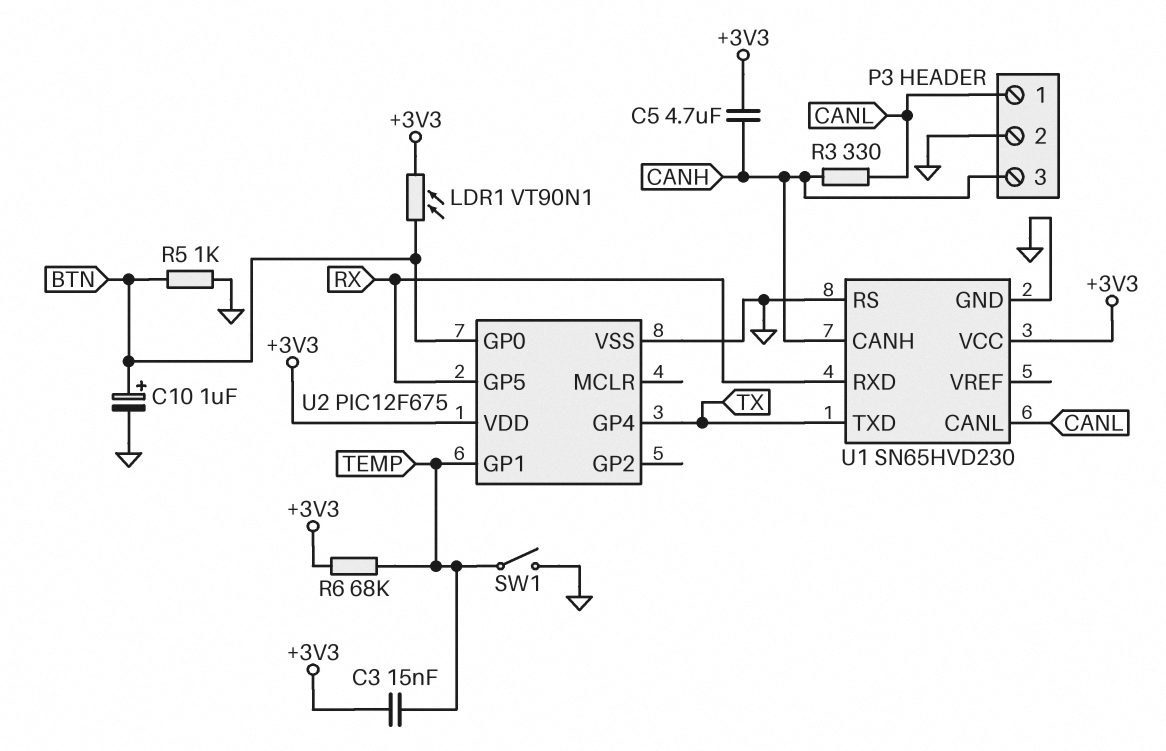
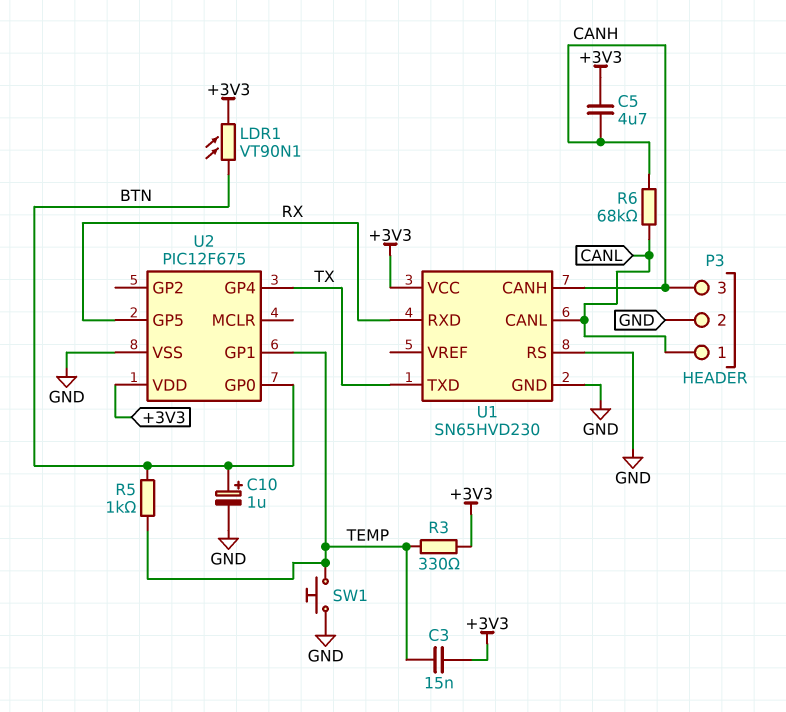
R3: 330 (CANH, CANL) -> 330 (+3V3, TEMP)
R5: 1k (BTN, GND) -> 1k (BTN, TEMP)
R6: 68k (+3V3, TEMP) -> 68k (CANH, CANL)
SW1: switch (GND, TEMP) -> button (GND, TEMP)

